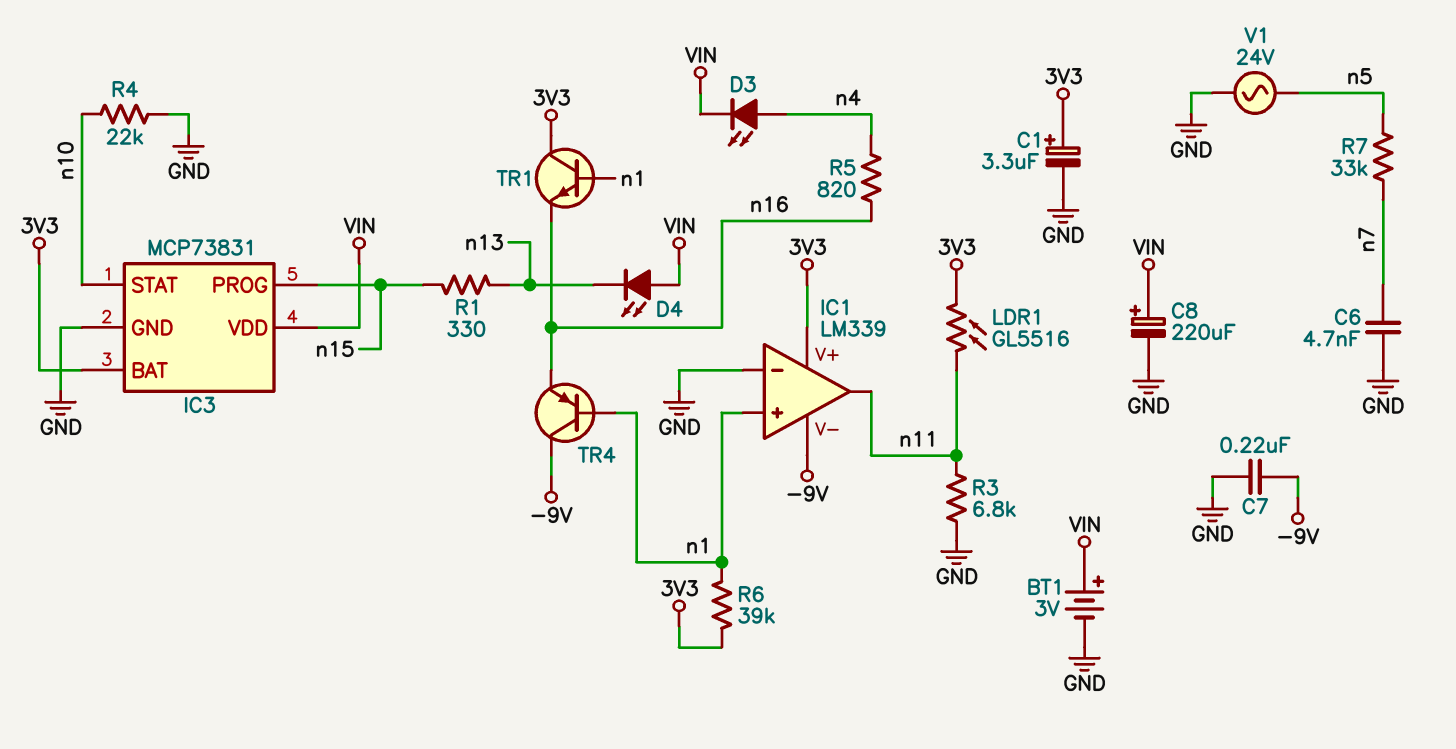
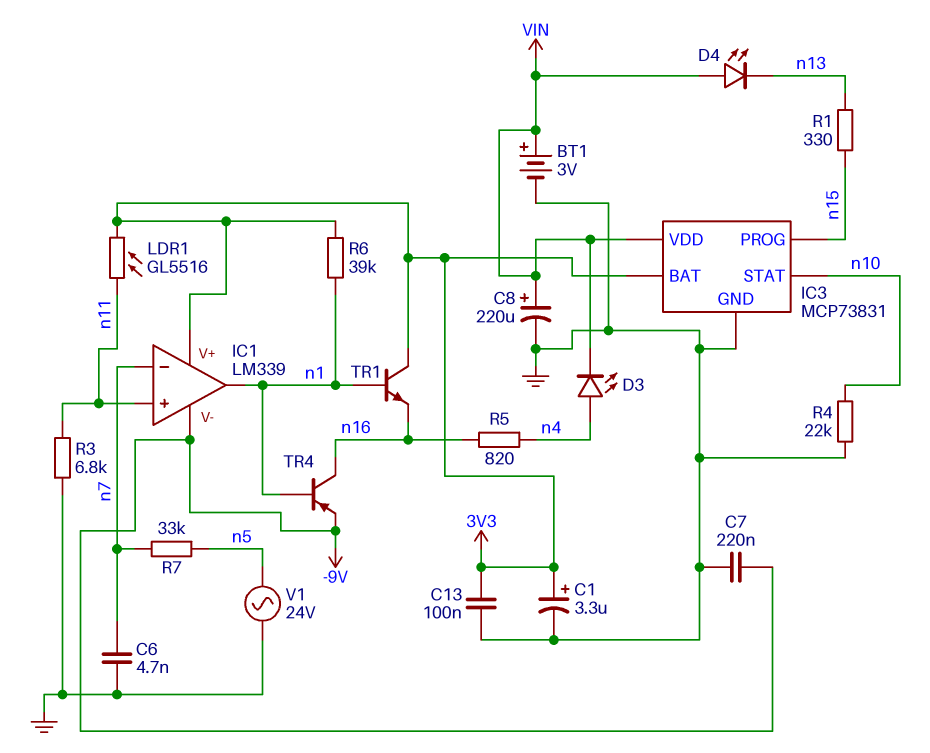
C13: none -> 100nF (3V3, GND)
IC1 pin in+: n1 -> n11
IC1 pin in-: GND -> n7
IC1 pin out: n11 -> n1
TR4: PNP (B n1, C -9V, E n16) -> PNP (B n1, C n16, E -9V)

